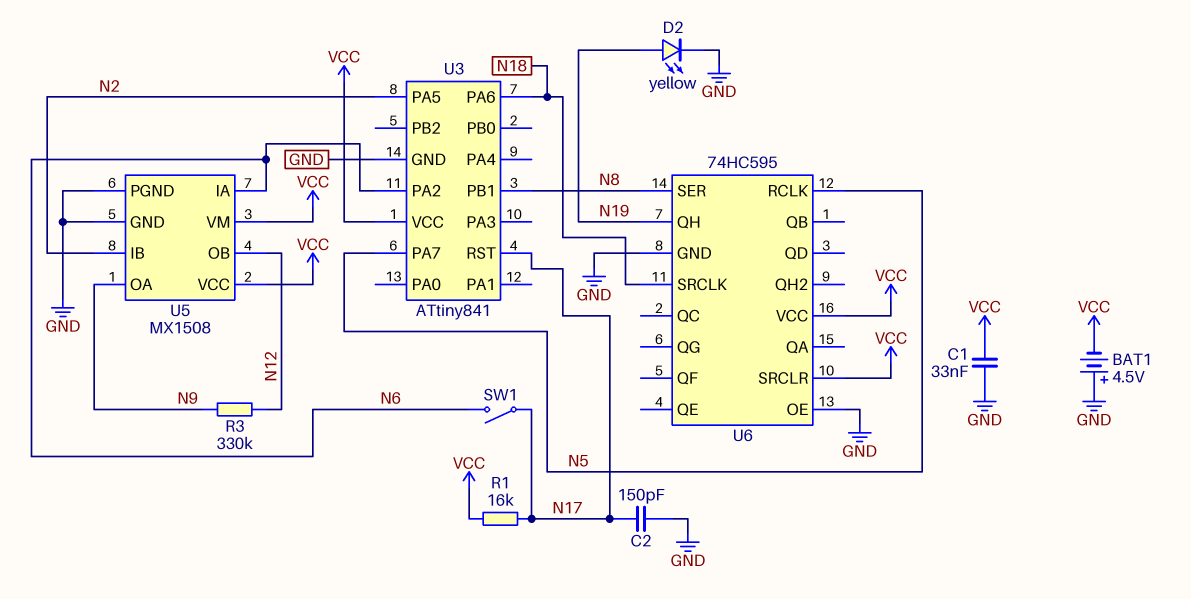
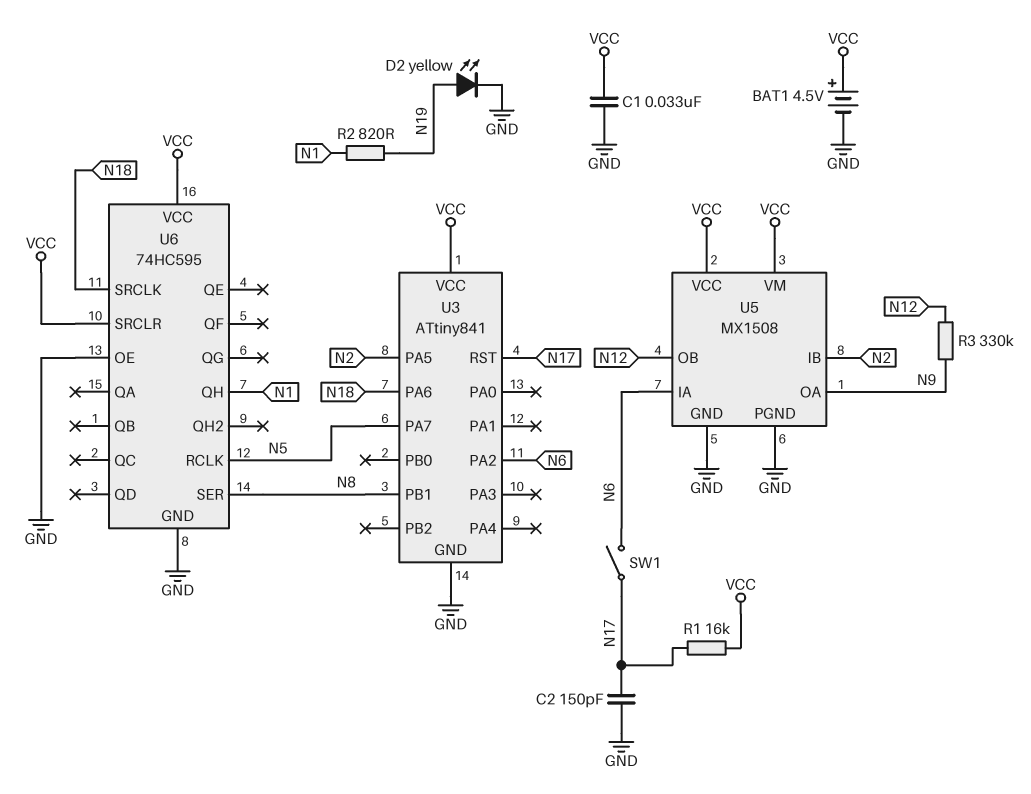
BAT1: 4.5V (plus GND, minus VCC) -> 4.5V (plus VCC, minus GND)
R2: none -> 820 (N1, N19)
U6 pin QH: N19 -> N1

